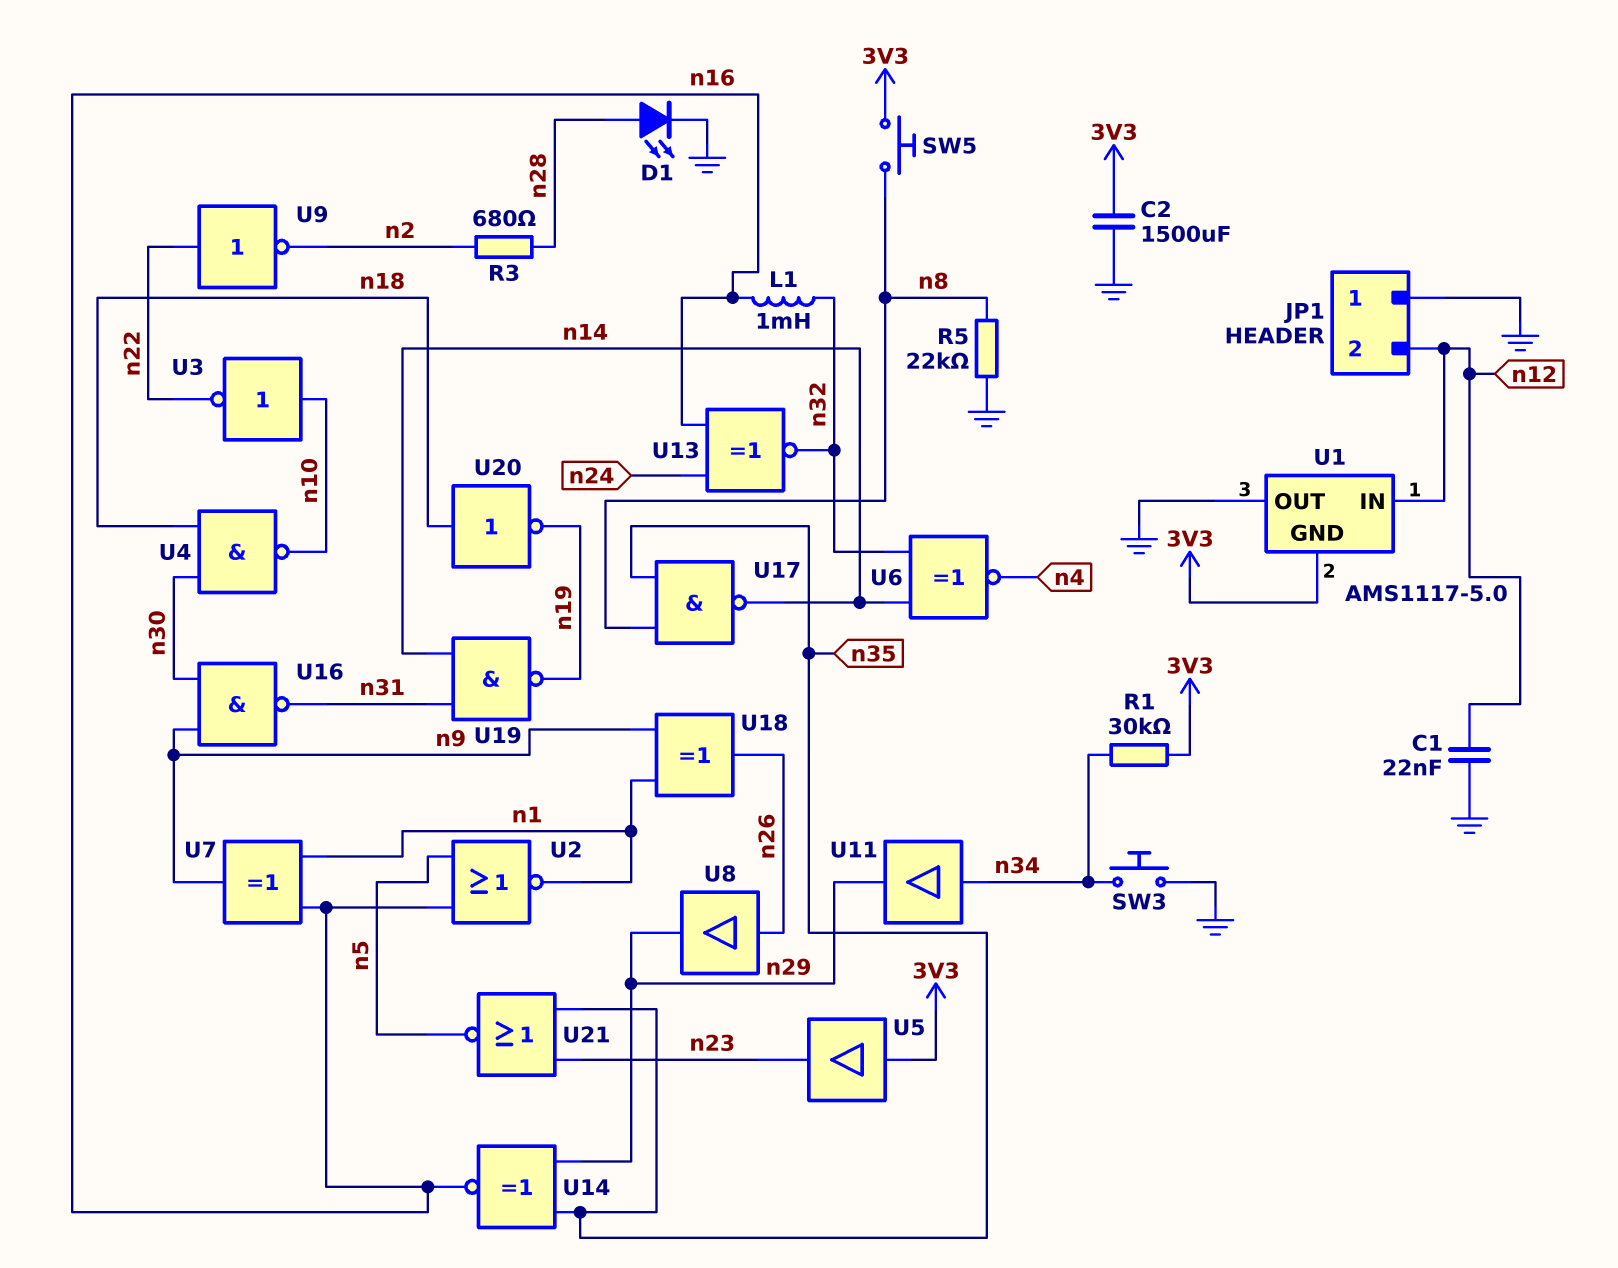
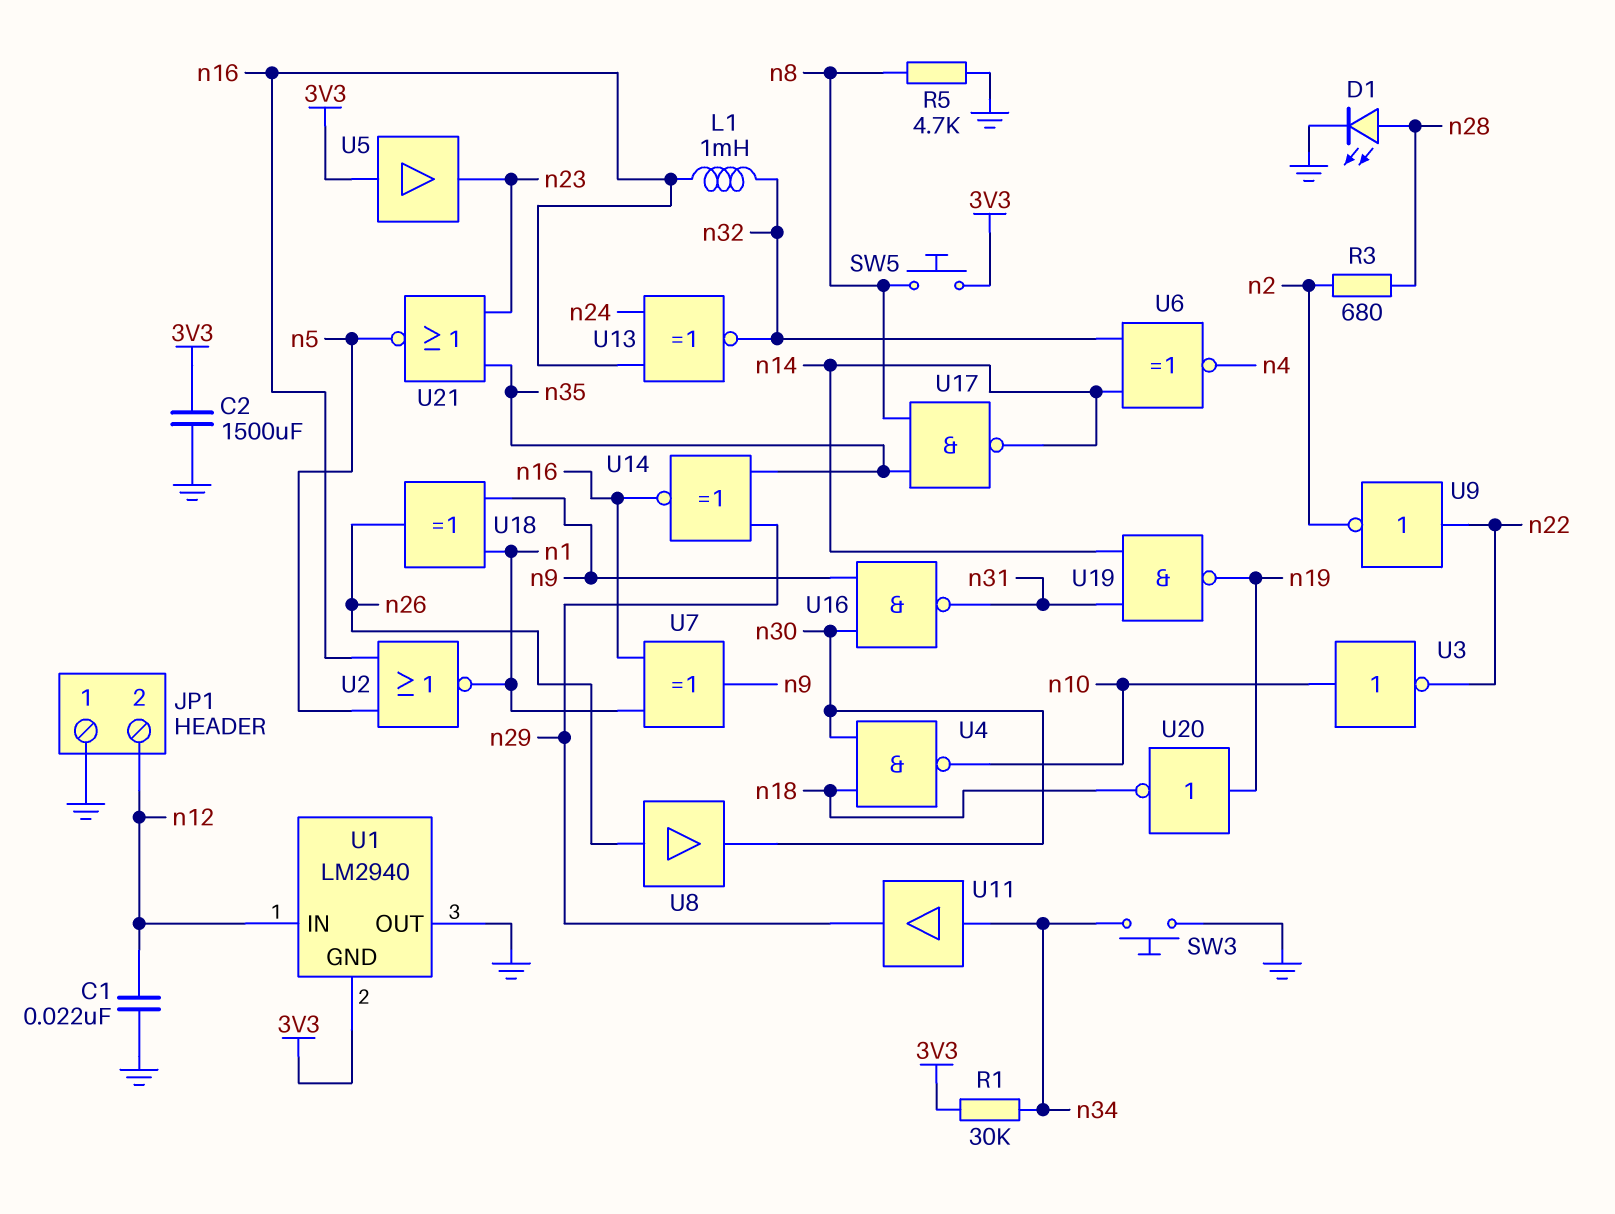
R5: 22k (GND, n8) -> 4.7k (GND, n8)
U1: AMS1117-5.0 -> LM2940
U8: buffer (in n26, out n29) -> buffer (in n26, out n30)
U20: NOT (in n18, out n19) -> NOT (in n19, out n18)

